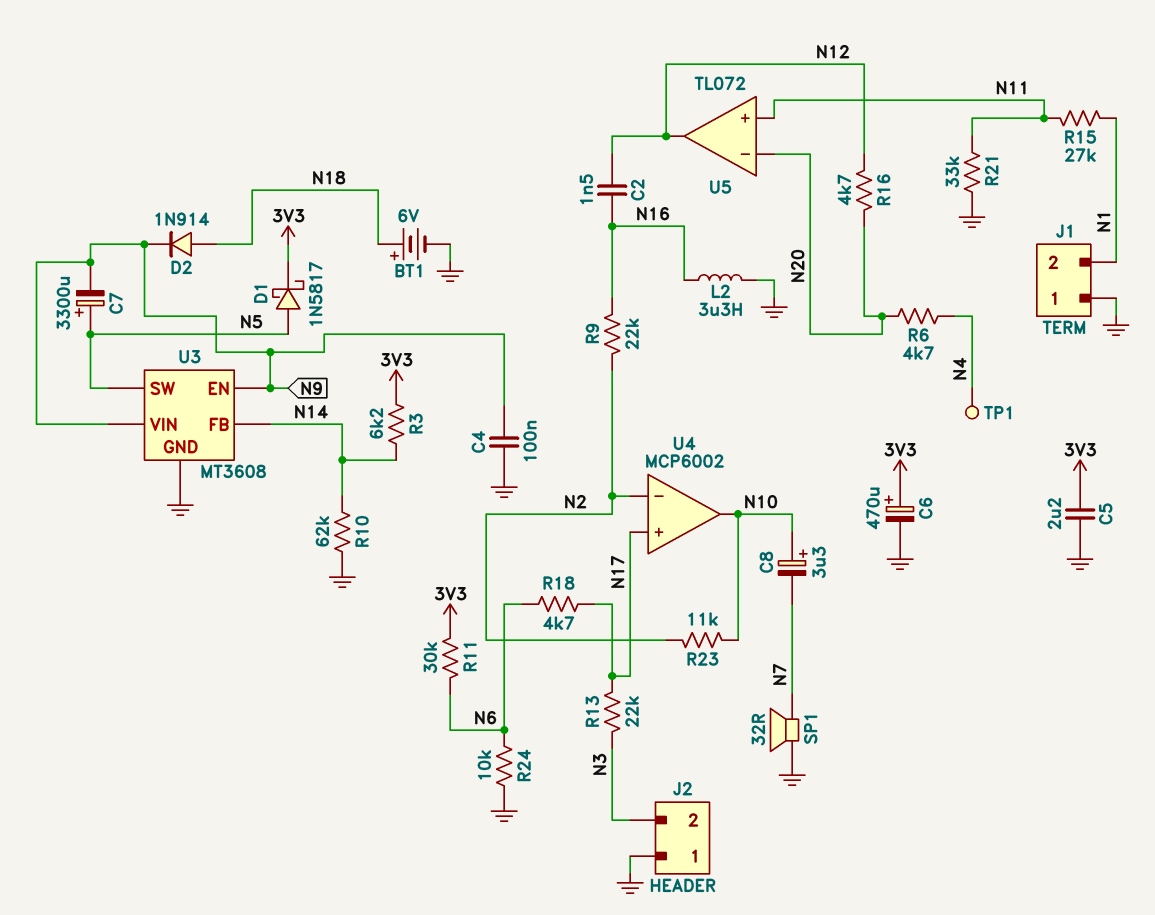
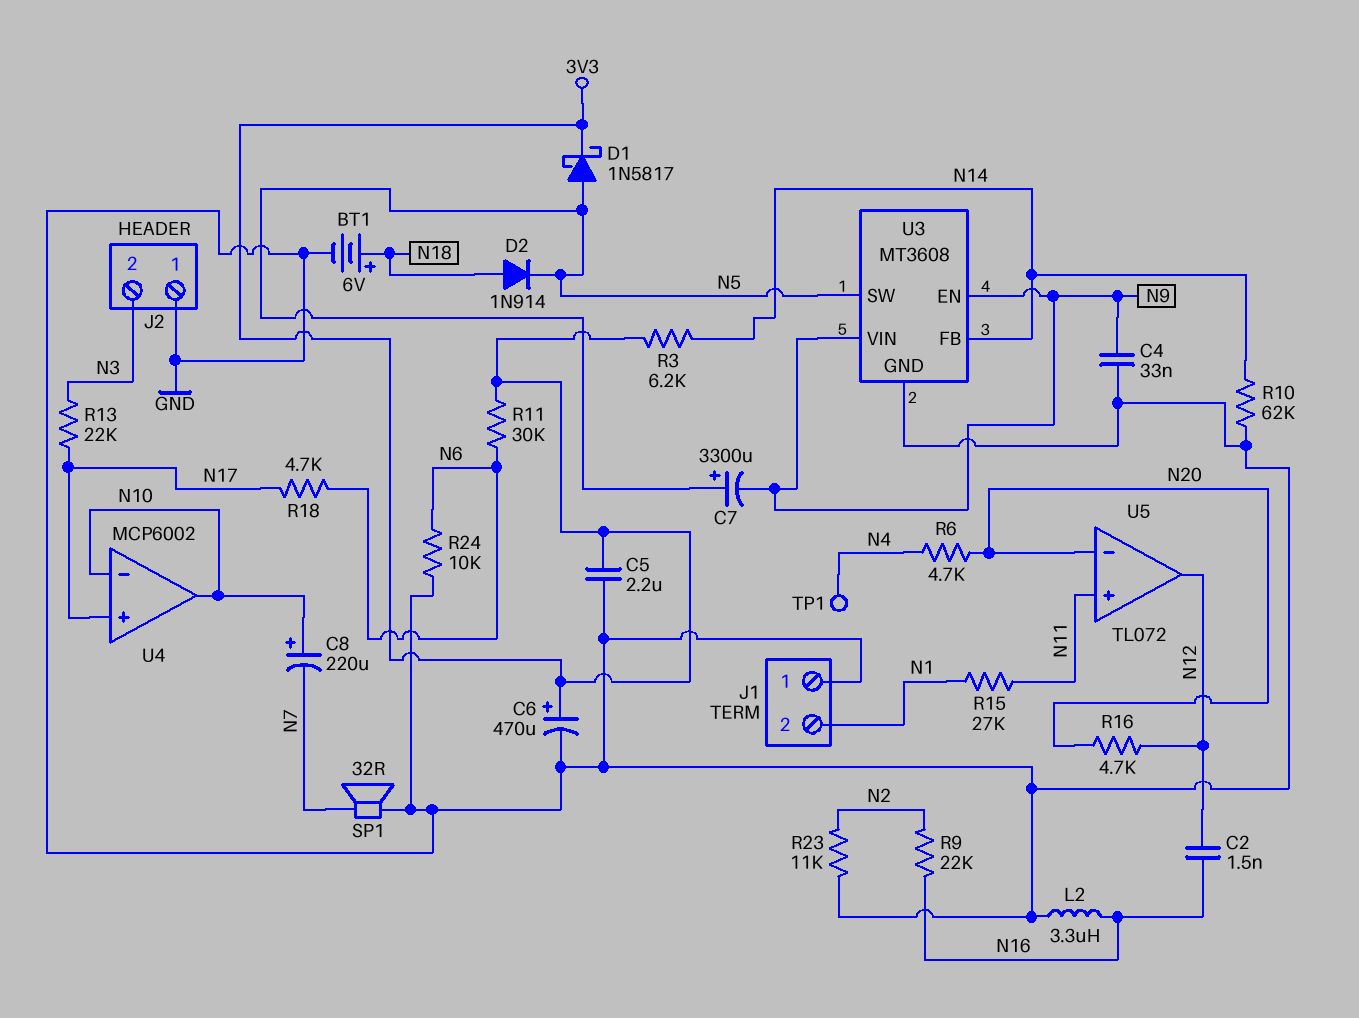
C4: 100nF (GND, N9) -> 33nF (GND, N9)
C8: 3.3uF (plus N10, minus N7) -> 220uF (plus N10, minus N7)
D2: diode 1N914 (A N18, K N9) -> diode 1N914 (A N18, K N5)
R21: 33k (GND, N11) -> none
R23: 11k (N2, N10) -> 11k (GND, N2)
U4 pin in-: N2 -> N10

